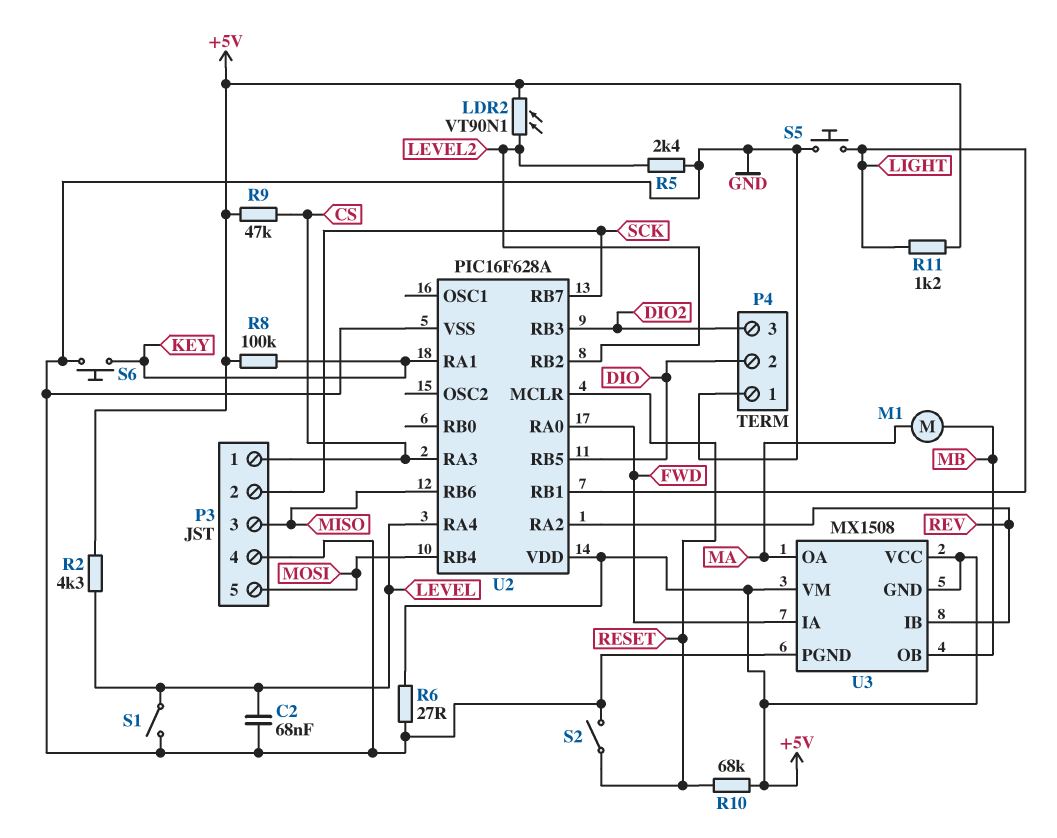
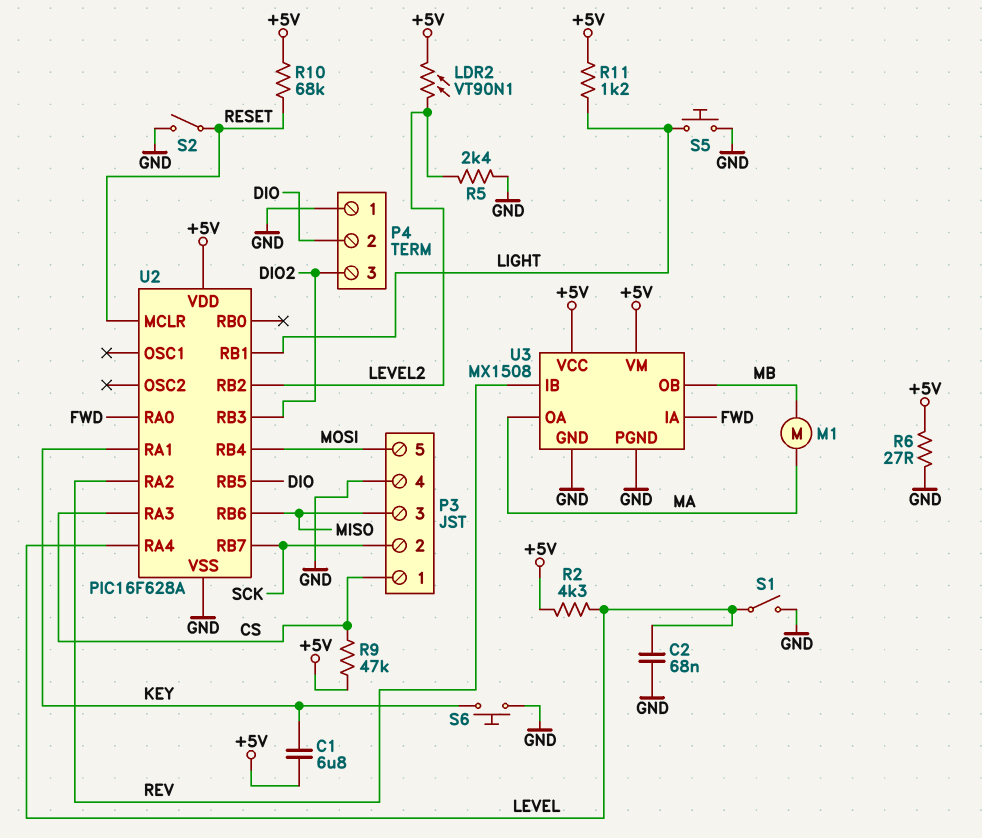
C1: none -> 6.8uF (+5V, KEY)
R8: 100k (+5V, KEY) -> none
U3 pin GND: +5V -> GND

